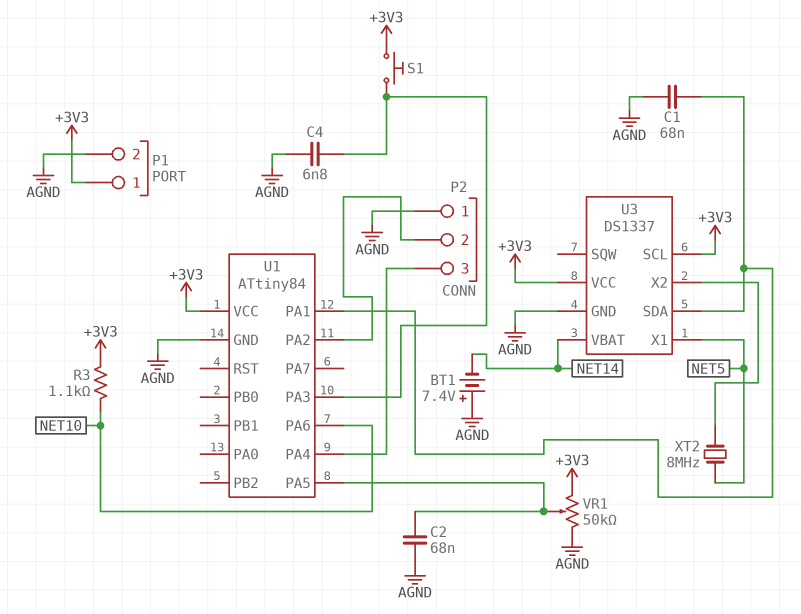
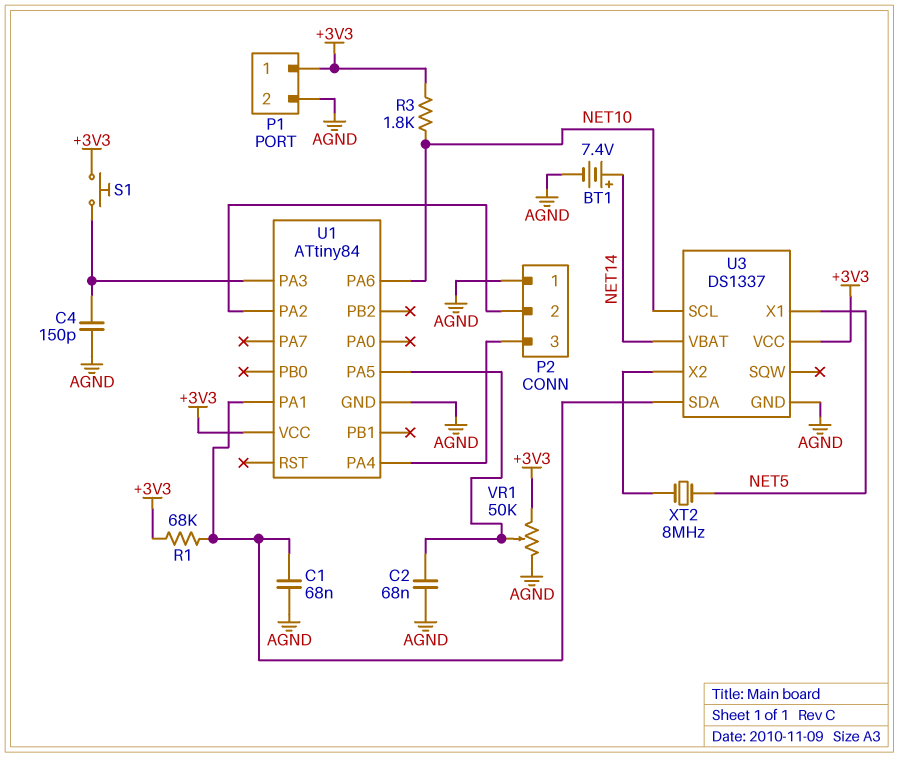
BT1: 7.4V (plus AGND, minus NET14) -> 7.4V (plus NET14, minus AGND)
C4: 6.8nF (AGND, U1/PA3) -> 150pF (AGND, U1/PA3)
R1: none -> 68k (+3V3, U1/PA1)
R3: 1.1k (+3V3, NET10) -> 1.8k (+3V3, NET10)
U3 pin SCL: +3V3 -> NET10

